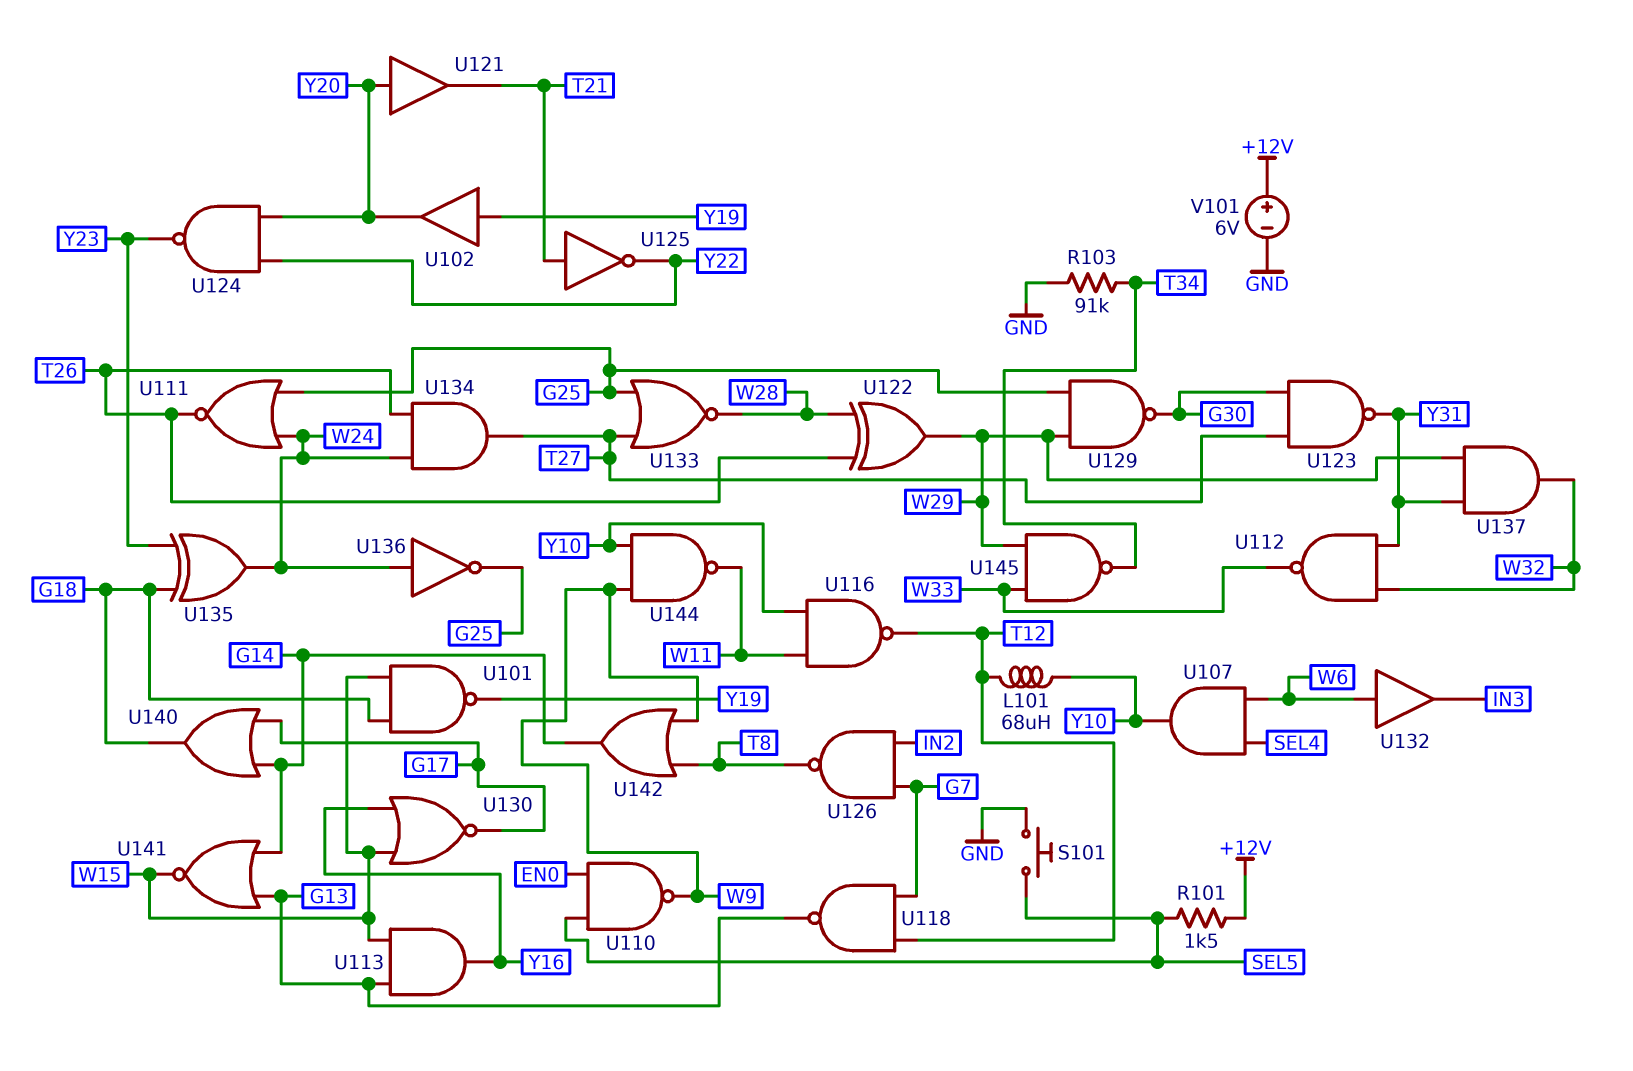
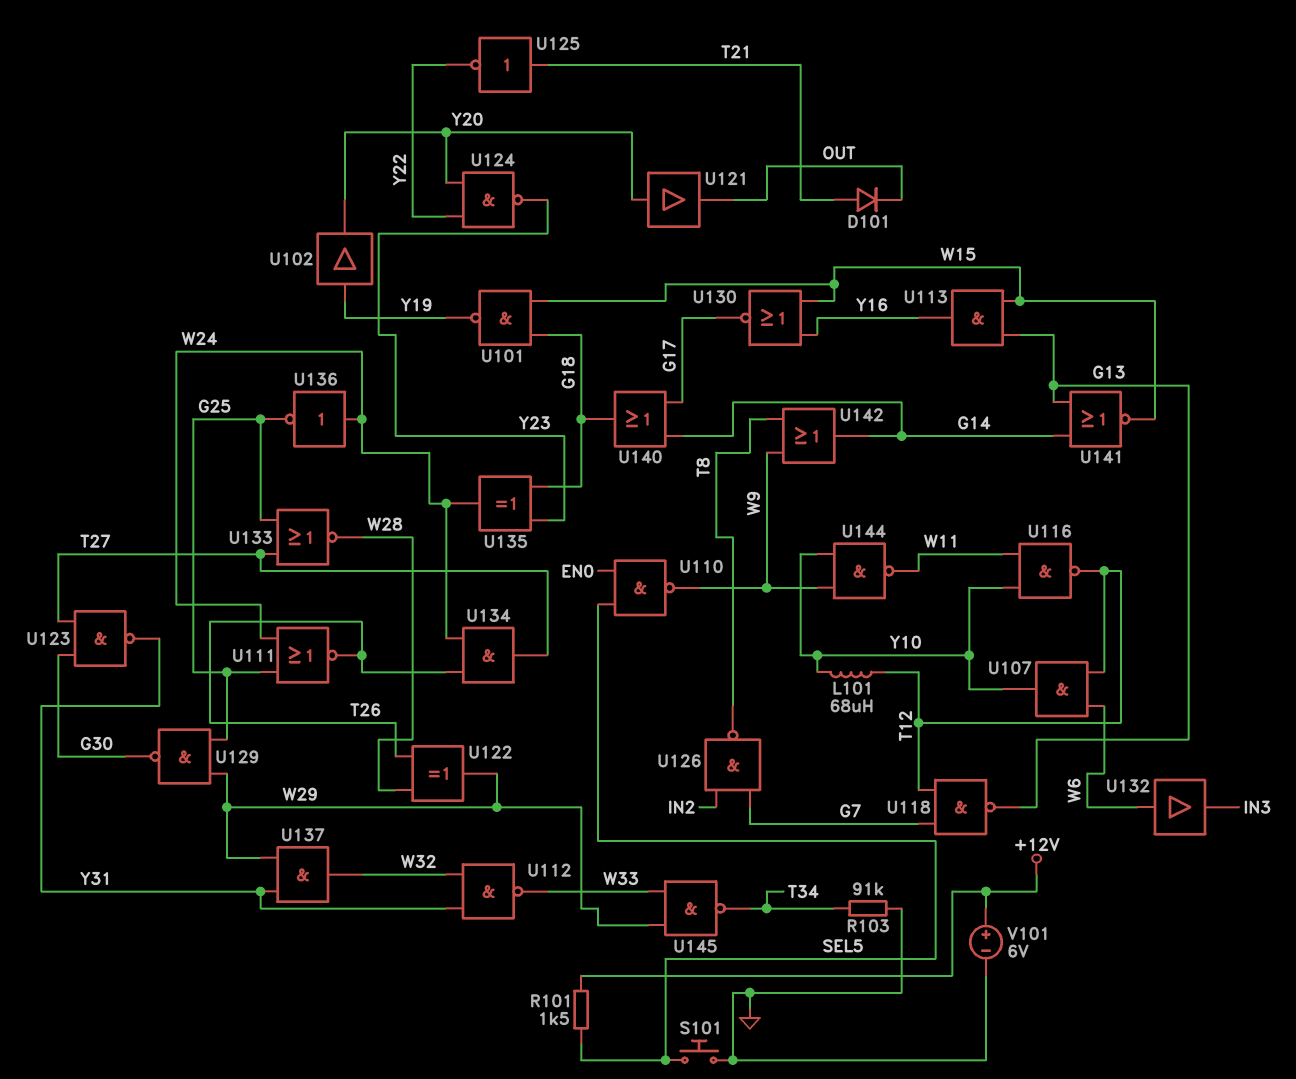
D101: none -> diode (A T21, K OUT)
U107: AND (in SEL4, in W6, out Y10) -> AND (in T12, in W6, out Y10)
U121: buffer (in Y20, out T21) -> buffer (in Y20, out OUT)

